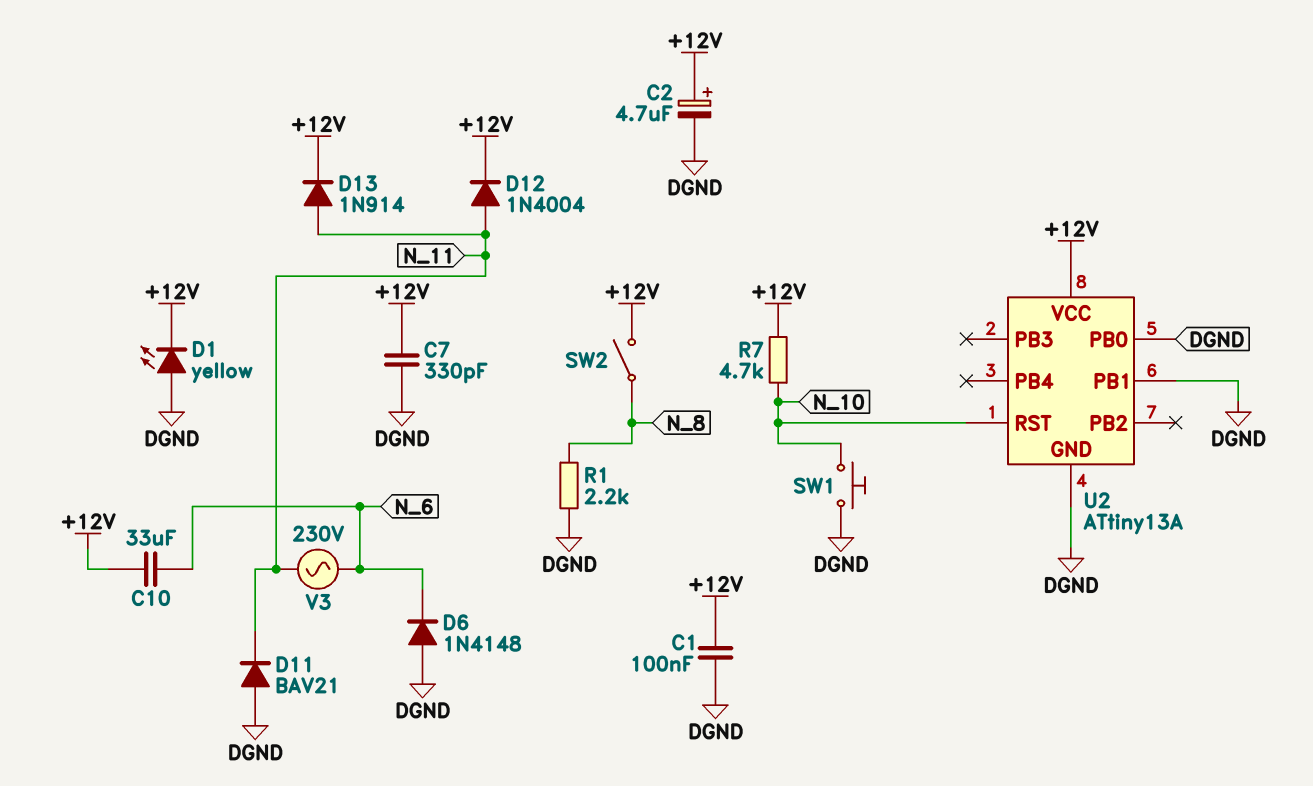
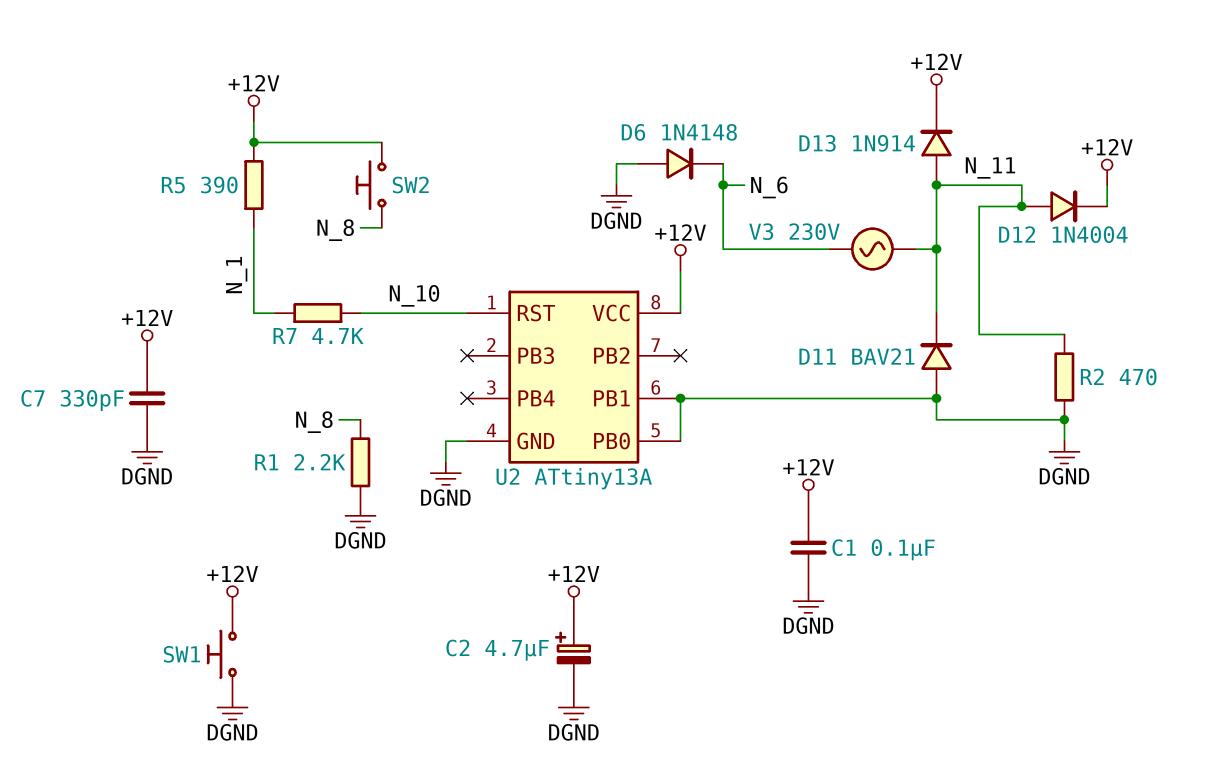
C10: 33uF (+12V, N_6) -> none
D1: LED yellow (A DGND, K +12V) -> none
R2: none -> 470 (DGND, N_11)
R5: none -> 390 (+12V, N_1)
R7: 4.7k (+12V, N_10) -> 4.7k (N_1, N_10)
SW1: button (DGND, N_10) -> button (+12V, DGND)
SW2: switch (+12V, N_8) -> button (+12V, N_8)

